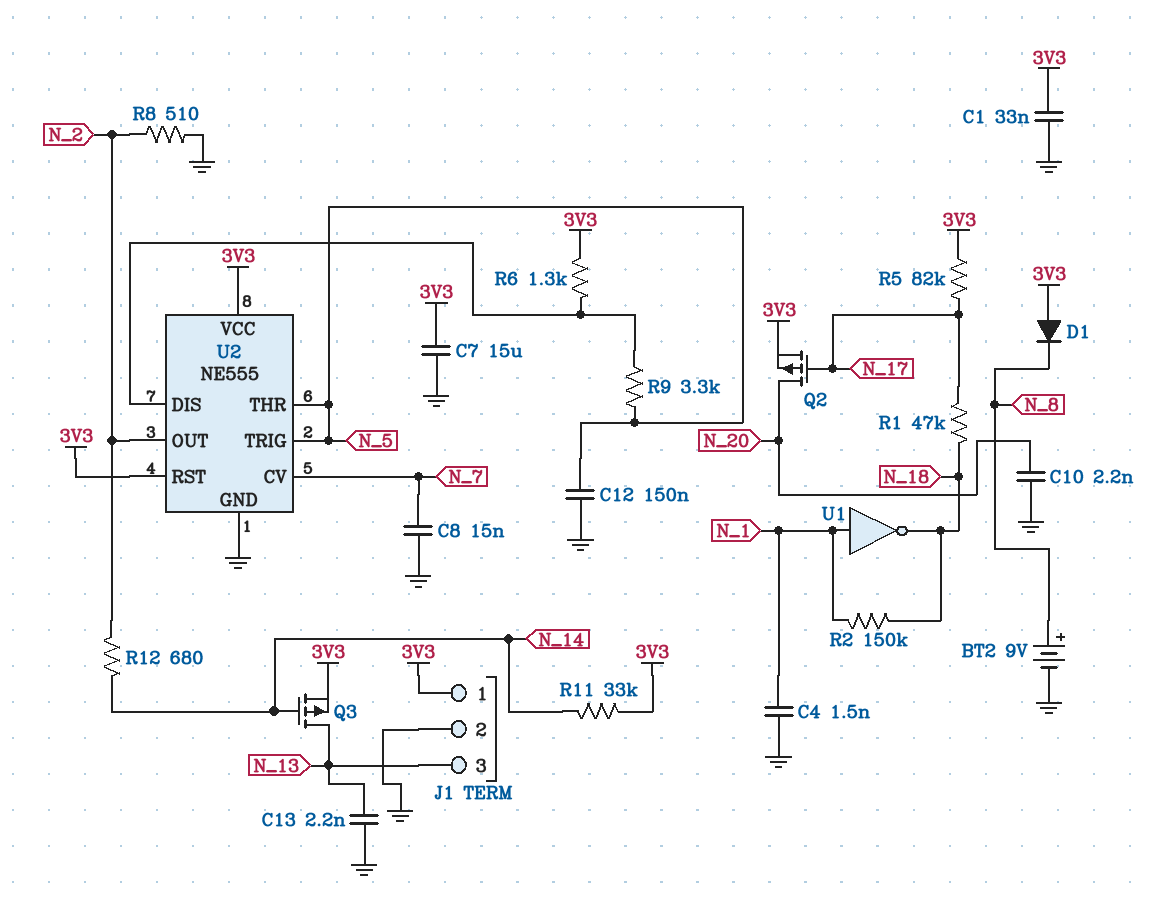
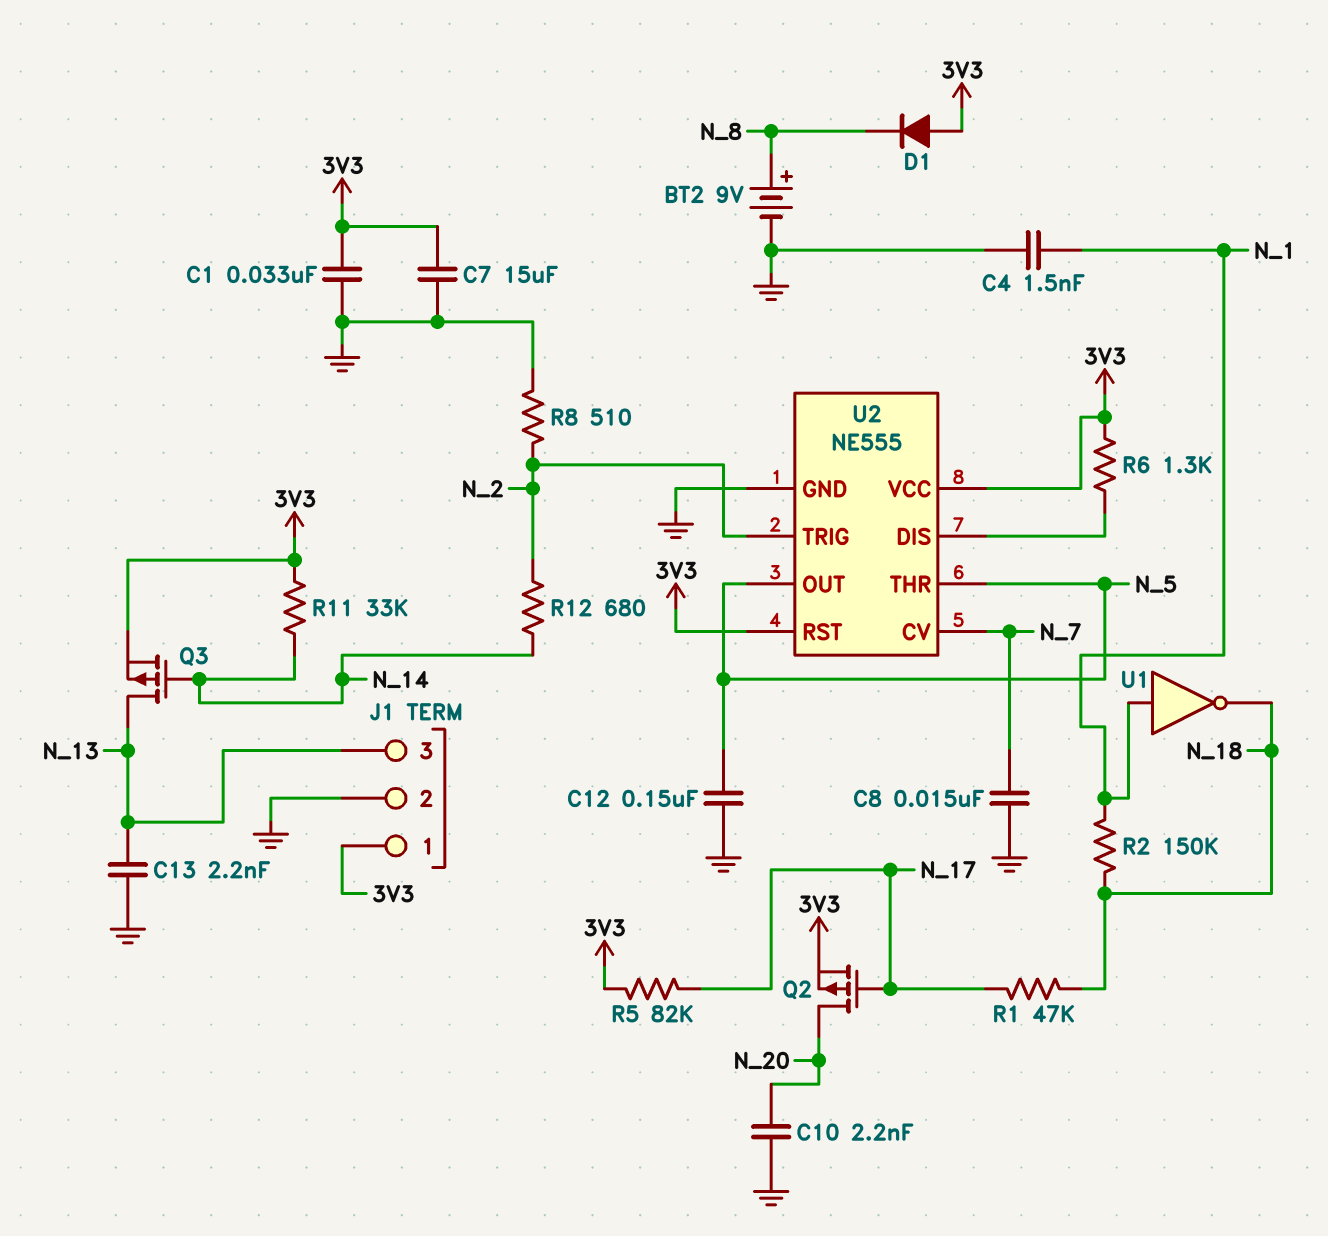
R9: 3.3k (N_5, U2/DIS) -> none
U2 pin OUT: N_2 -> N_5
U2 pin TRIG: N_5 -> N_2

